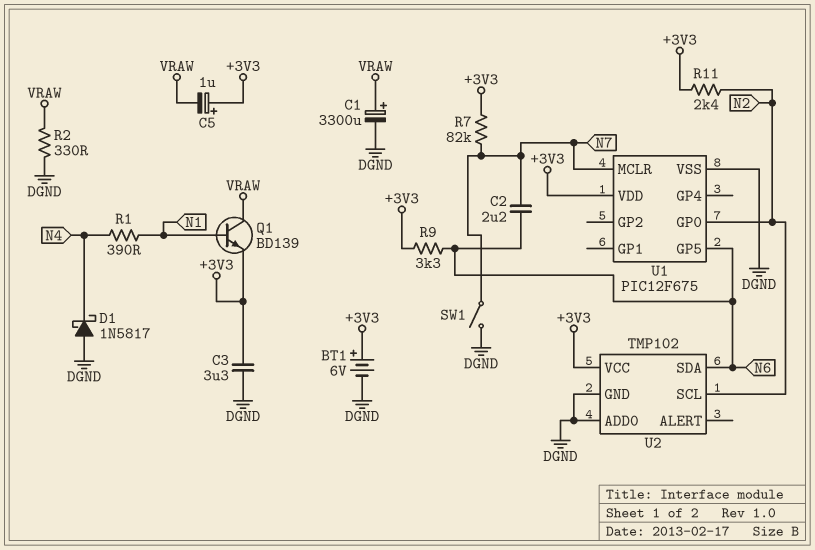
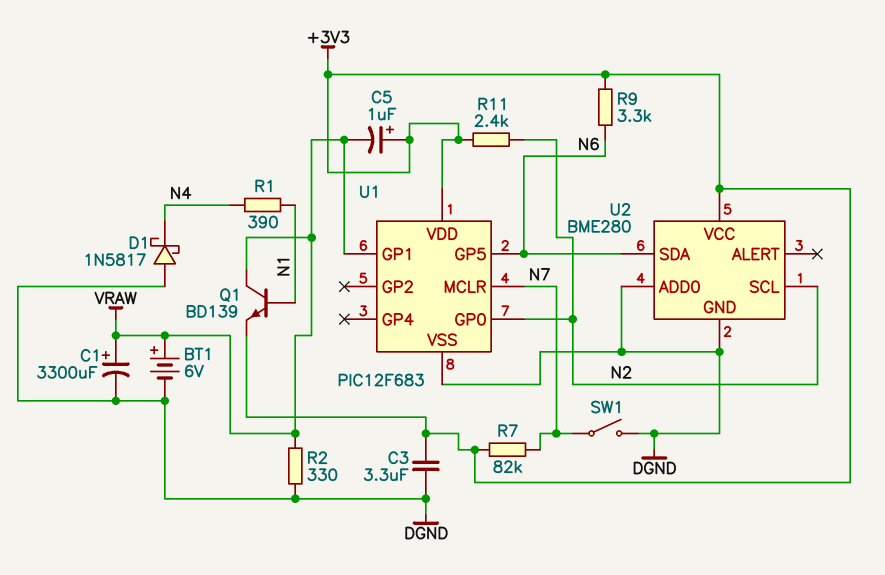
BT1: 6V (plus +3V3, minus DGND) -> 6V (plus VRAW, minus DGND)
C2: 2.2uF (N6, N7) -> none
U1: PIC12F675 -> PIC12F683
U1 pin GP1: none -> VRAW
U2: TMP102 -> BME280

